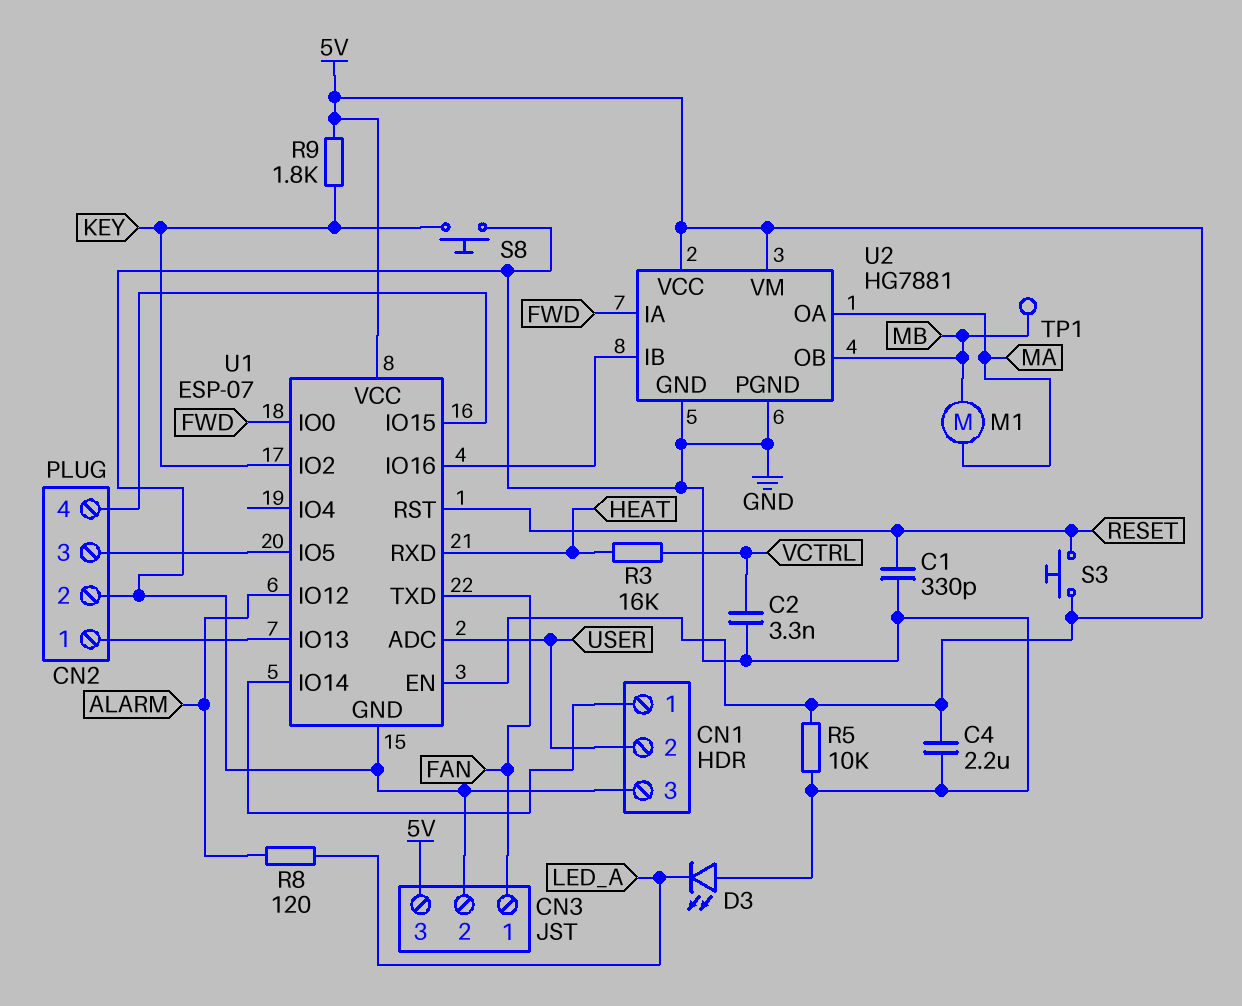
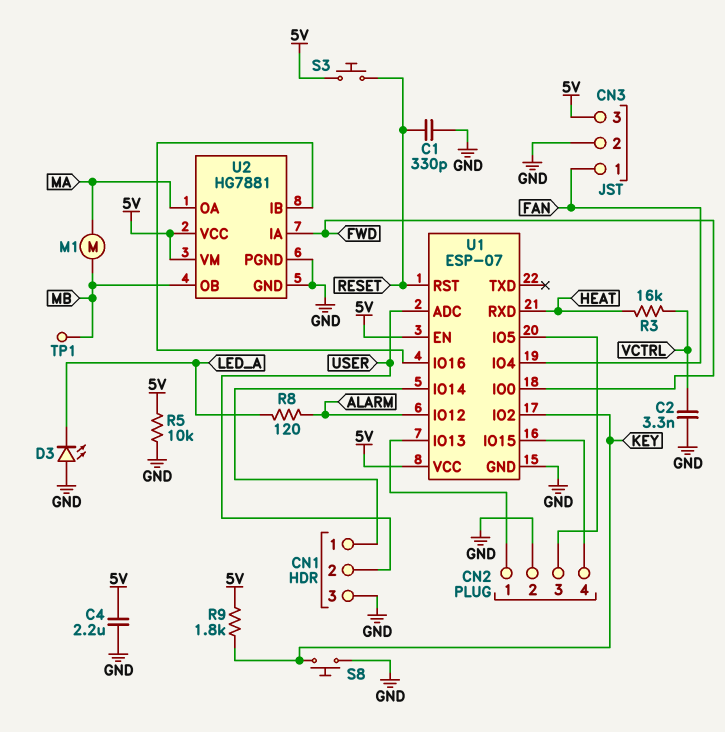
U1 pin IO4: none -> FAN
U1 pin TXD: FAN -> none

